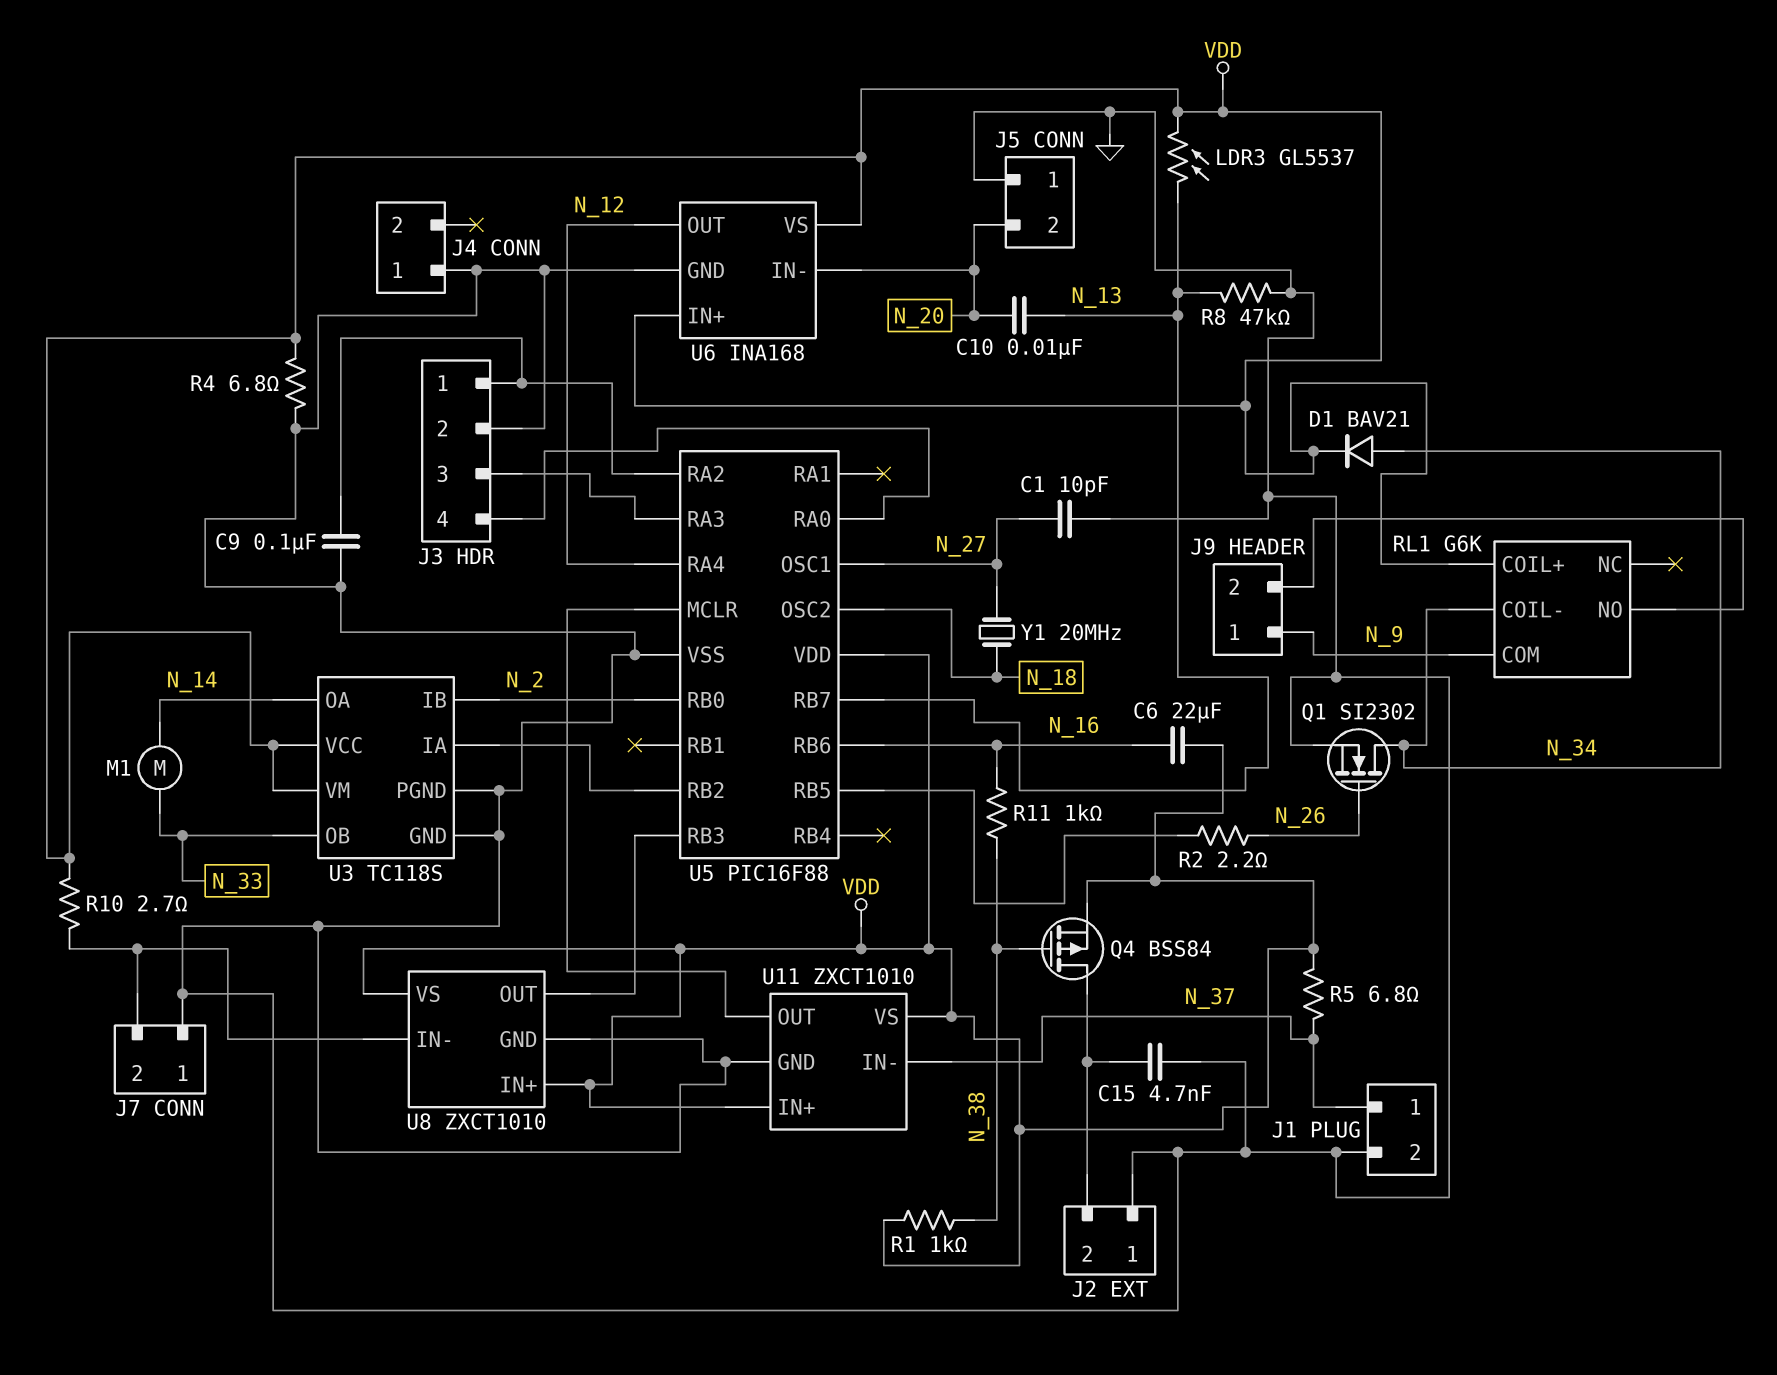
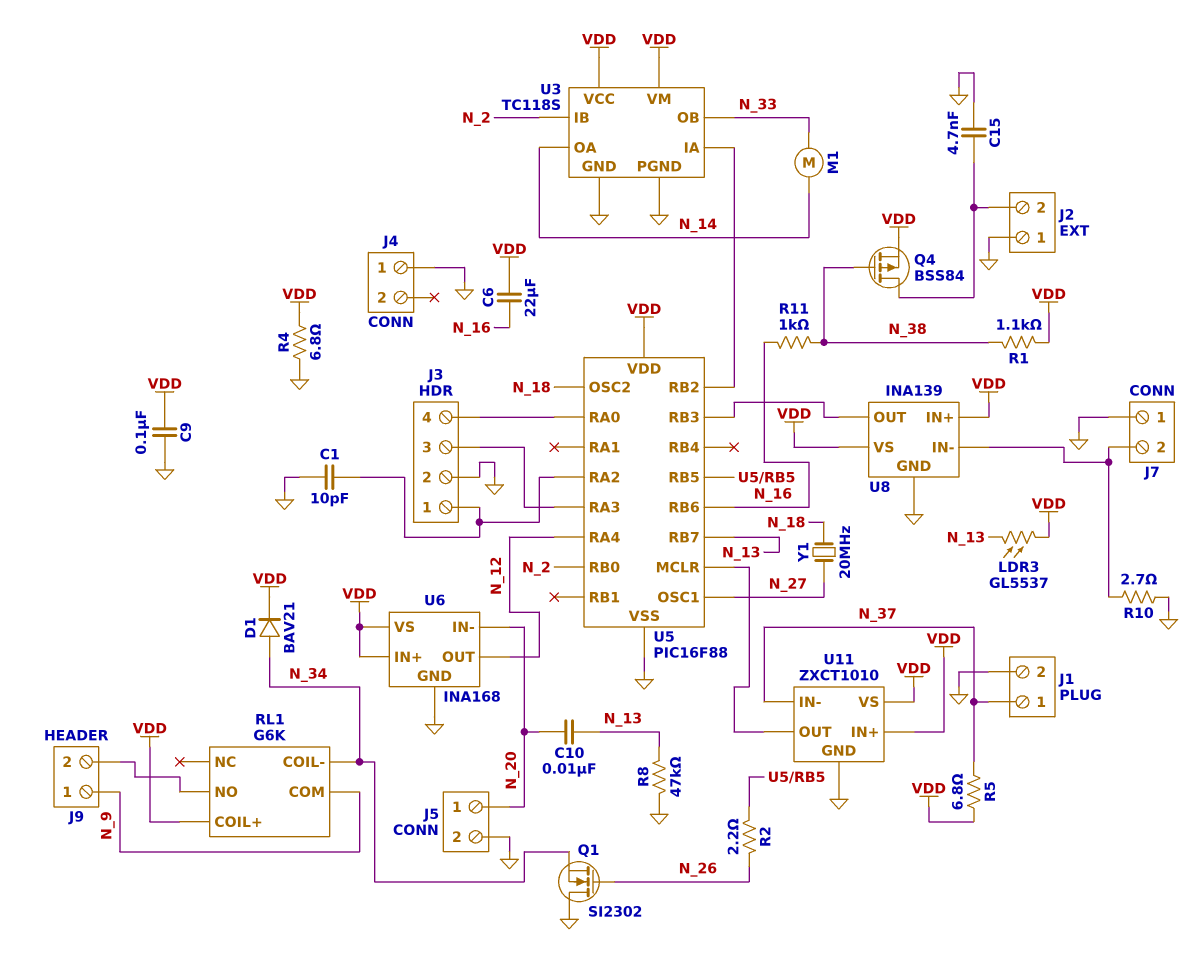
C1: 10pF (GND, N_27) -> 10pF (GND, J3/1)
C9: 100nF (GND, J3/1) -> 100nF (GND, VDD)
J5 pin 1: GND -> N_20
J5 pin 2: N_20 -> GND
Q1: NMOS SI2302 (G N_26, D N_34, S GND) -> NMOS SI2302 (G N_26, D GND, S N_34)
R1: 1k (N_38, VDD) -> 1.1k (N_38, VDD)
R10: 2.7 (J7/2, VDD) -> 2.7 (GND, J7/2)
U8: ZXCT1010 -> INA139

